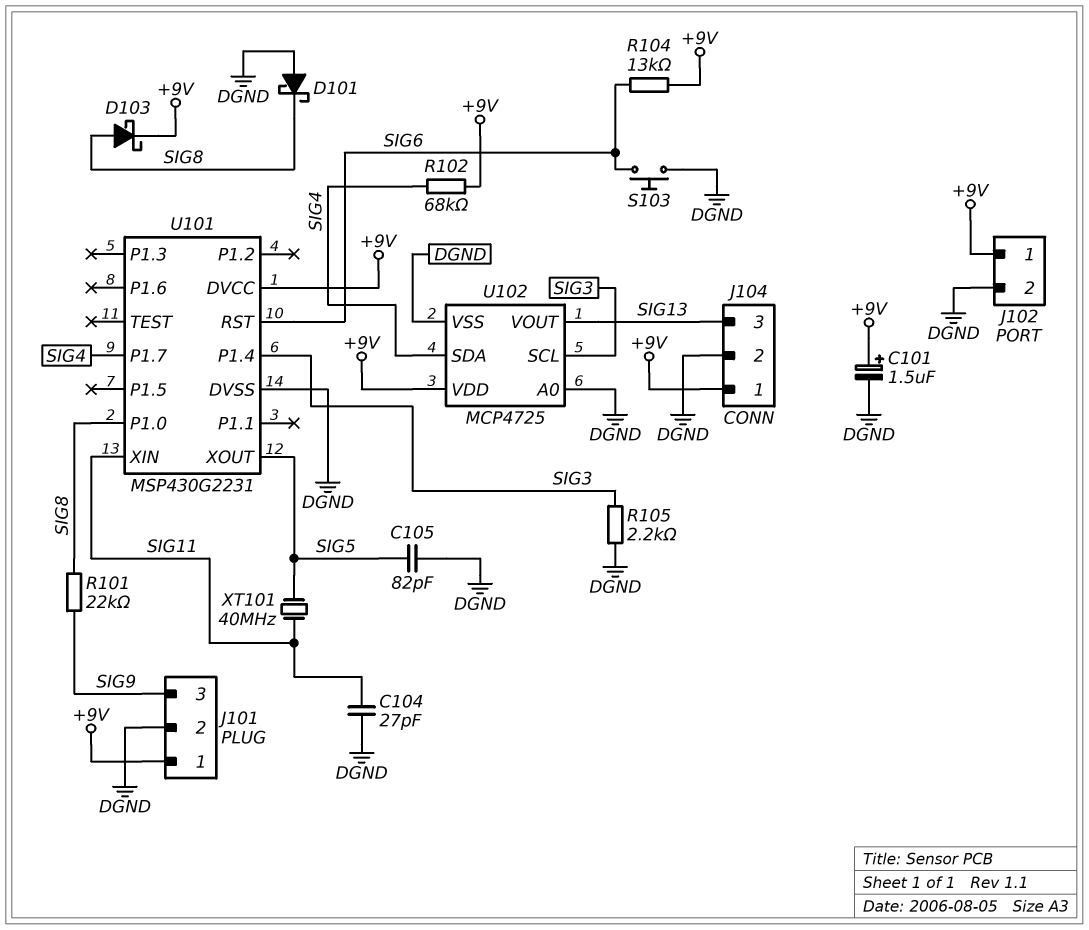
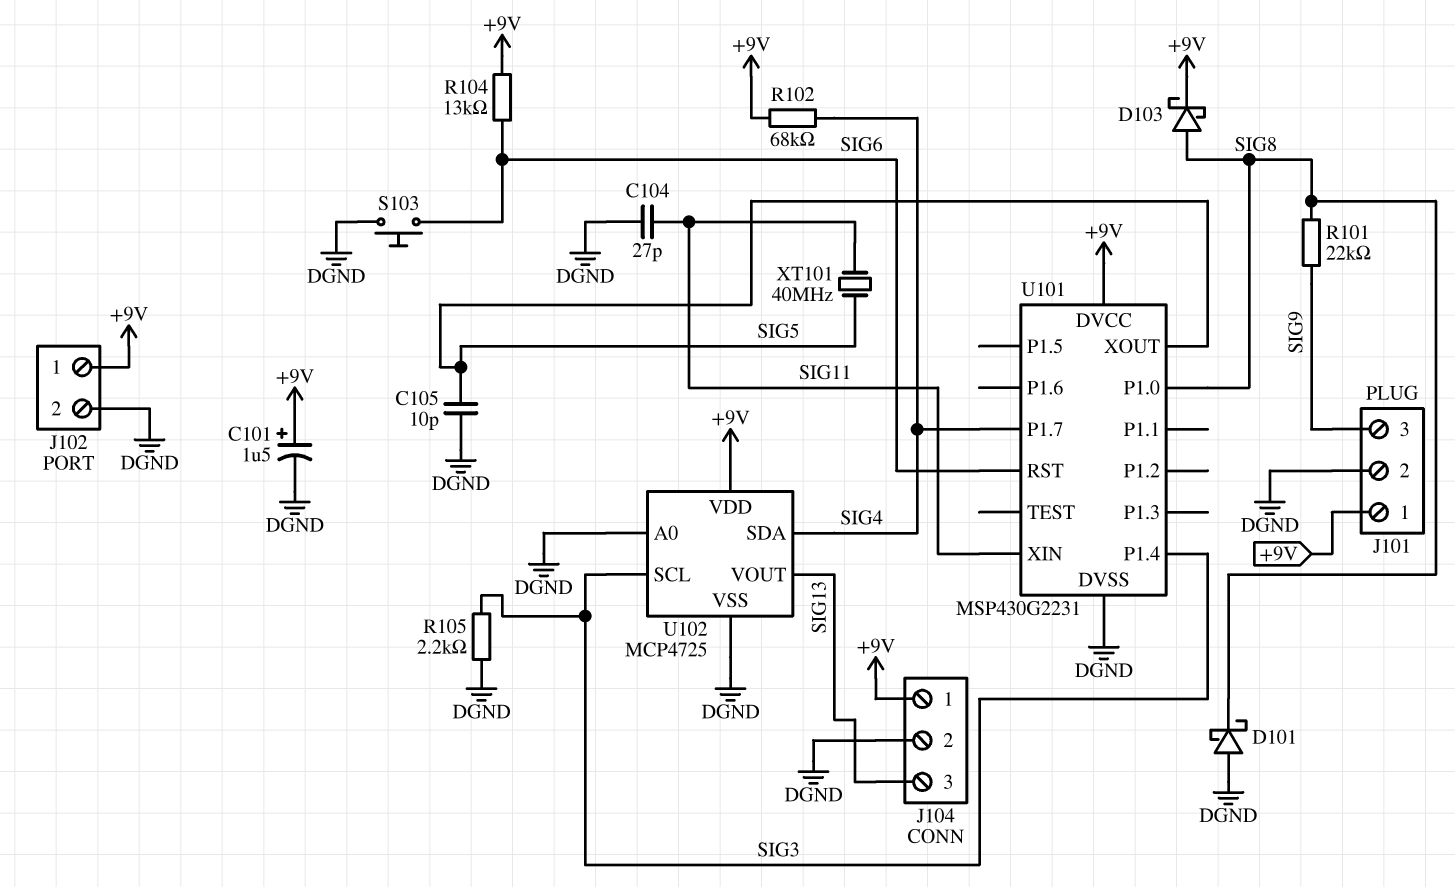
C105: 82pF (DGND, SIG5) -> 10pF (DGND, SIG5)

